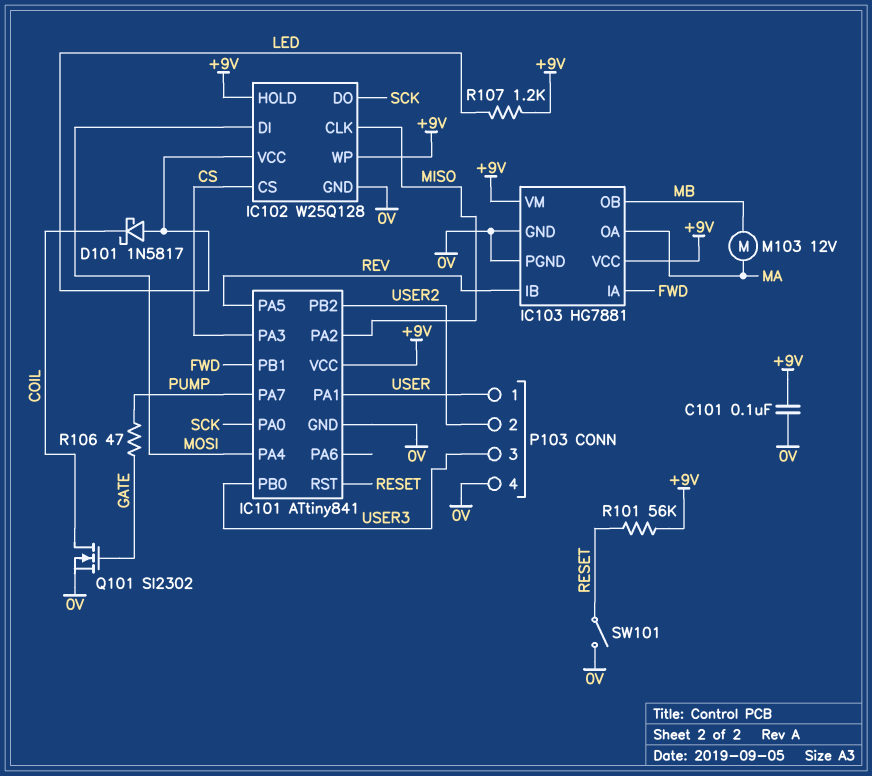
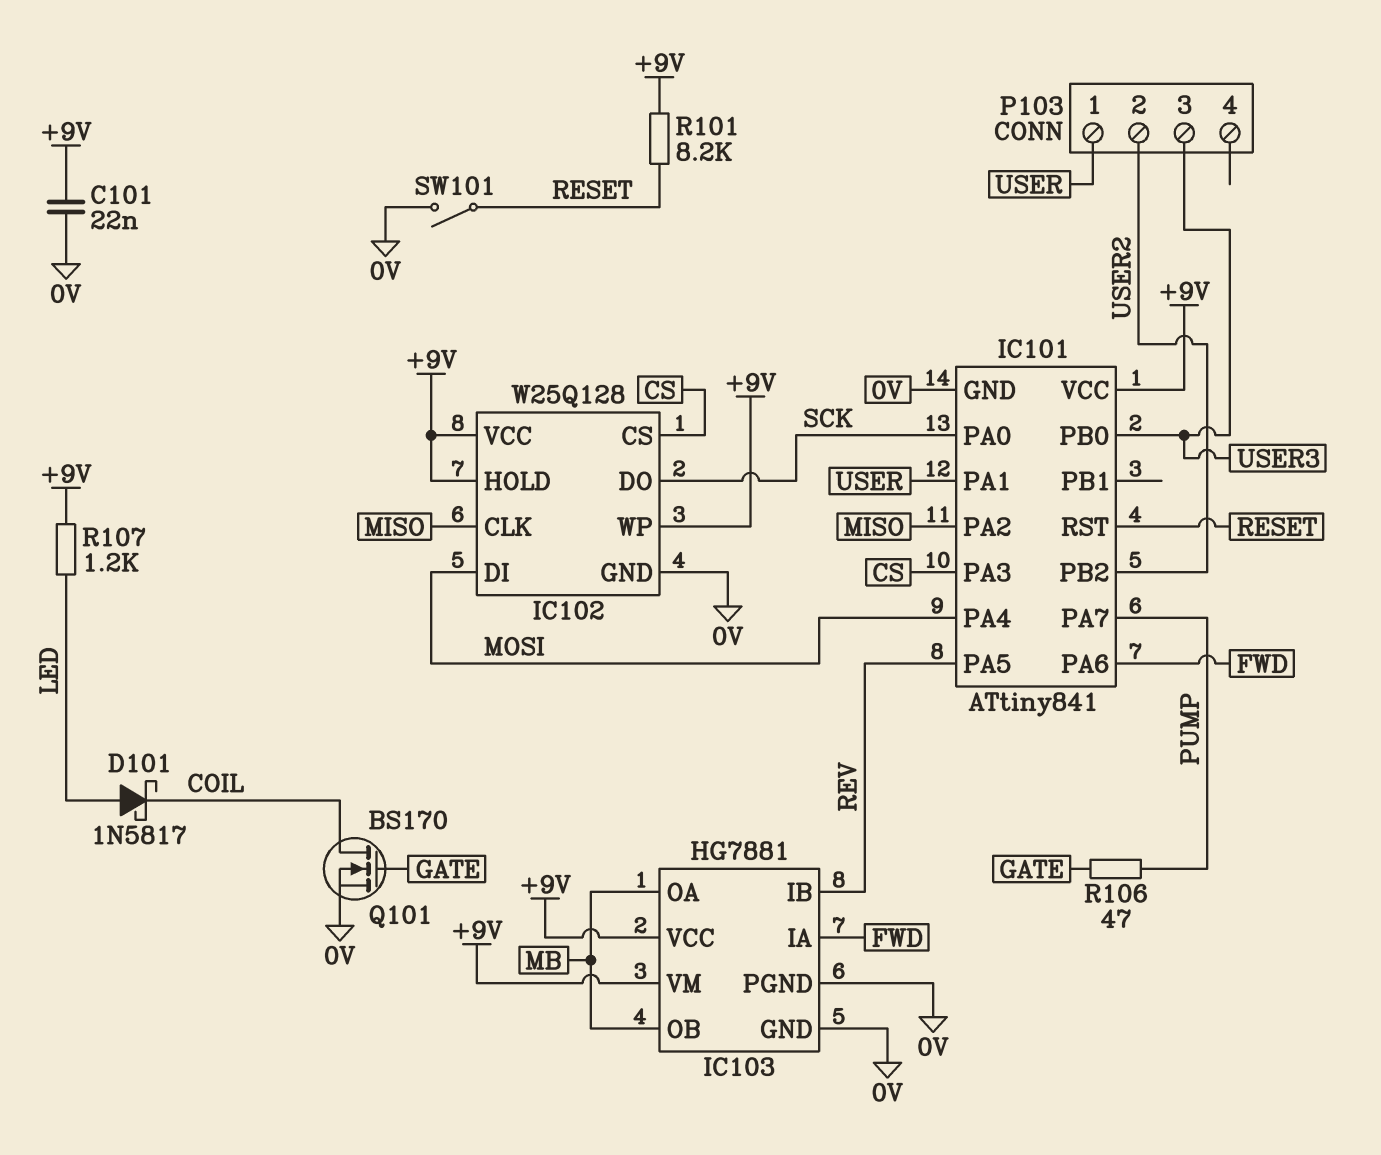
C101: 100nF (+9V, 0V) -> 22nF (+9V, 0V)
IC101 pin PA6: none -> FWD
IC101 pin PB1: FWD -> none
IC102 pin VCC: LED -> +9V
IC103 pin OA: MA -> MB
M103: motor 12V (MA, MB) -> none
P103 pin 4: 0V -> none
Q101: NMOS SI2302 (G GATE, D COIL, S 0V) -> NMOS BS170 (G GATE, D COIL, S 0V)
R101: 56k (+9V, RESET) -> 8.2k (+9V, RESET)

